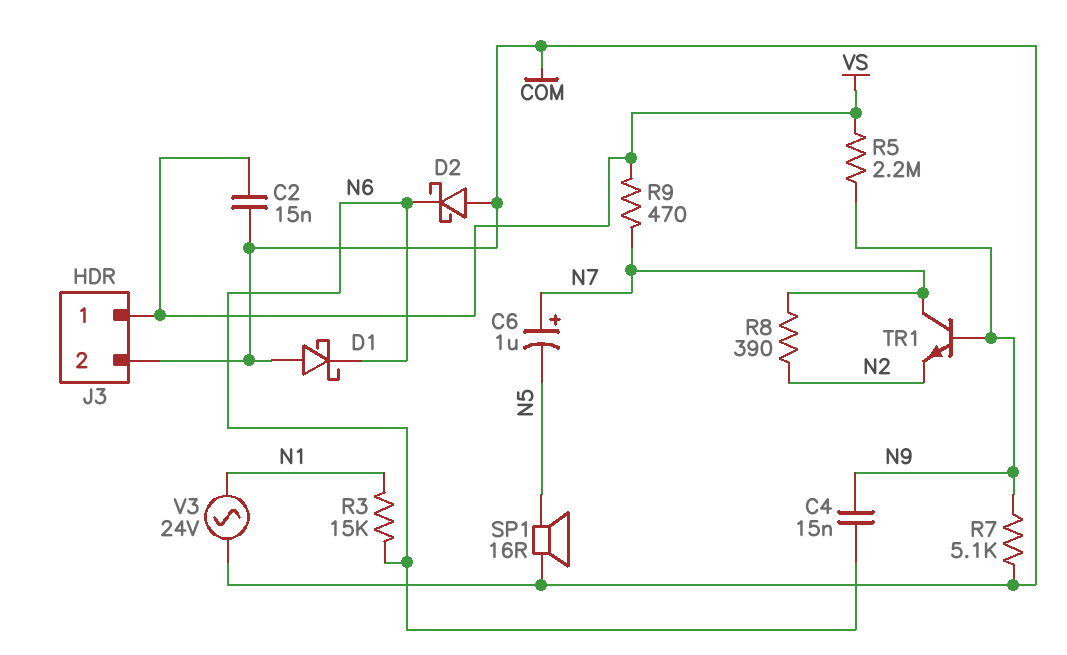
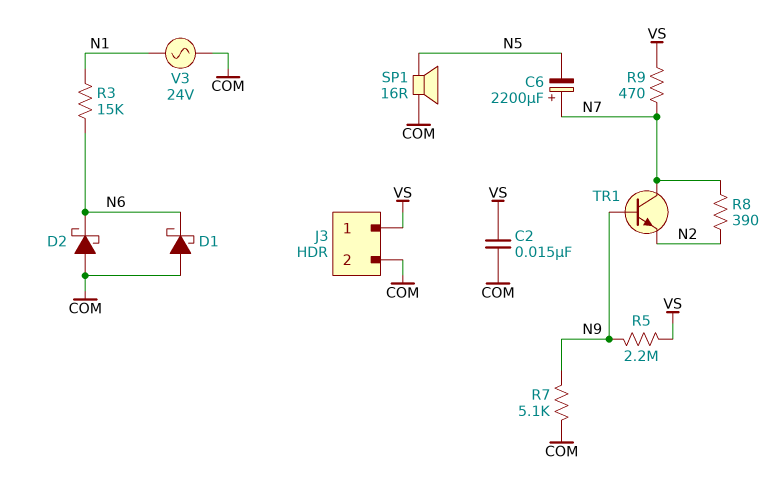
C4: 15nF (N6, N9) -> none
C6: 1uF (plus N7, minus N5) -> 2200uF (plus N7, minus N5)

